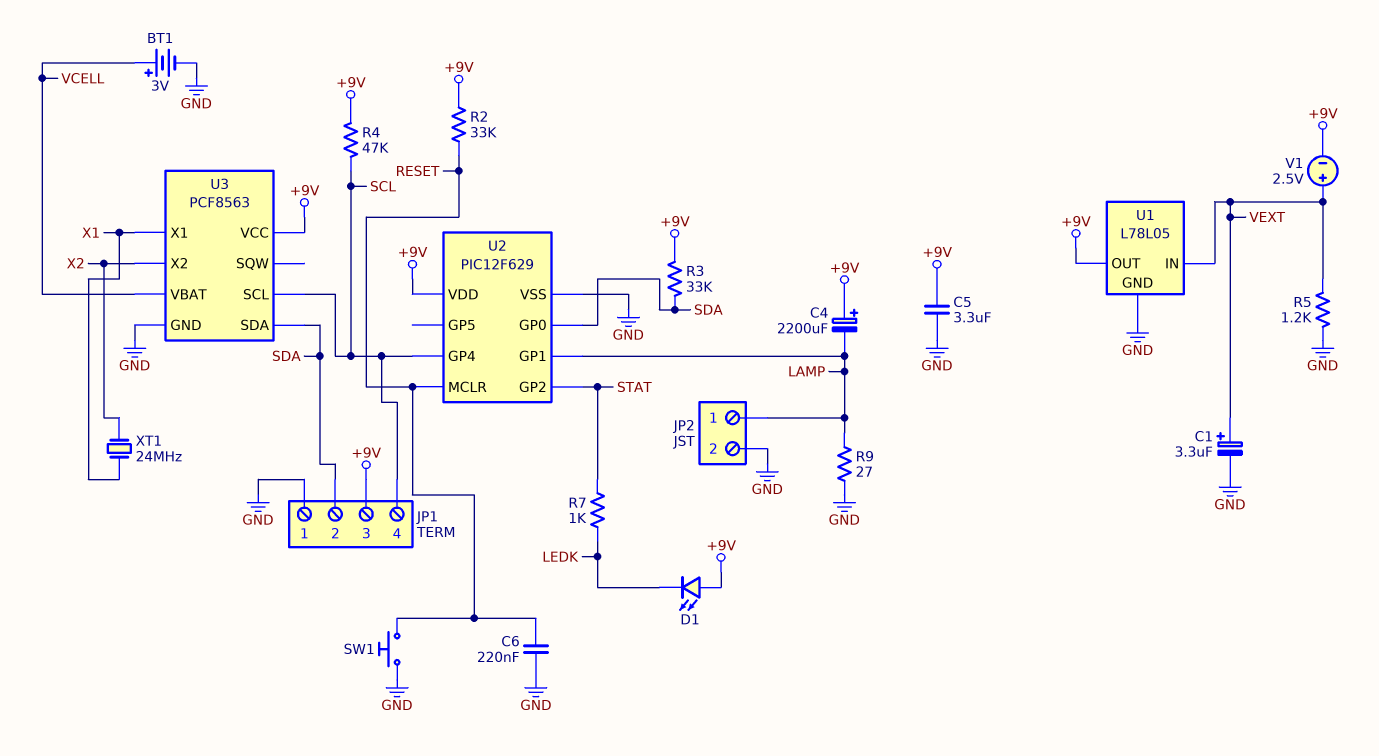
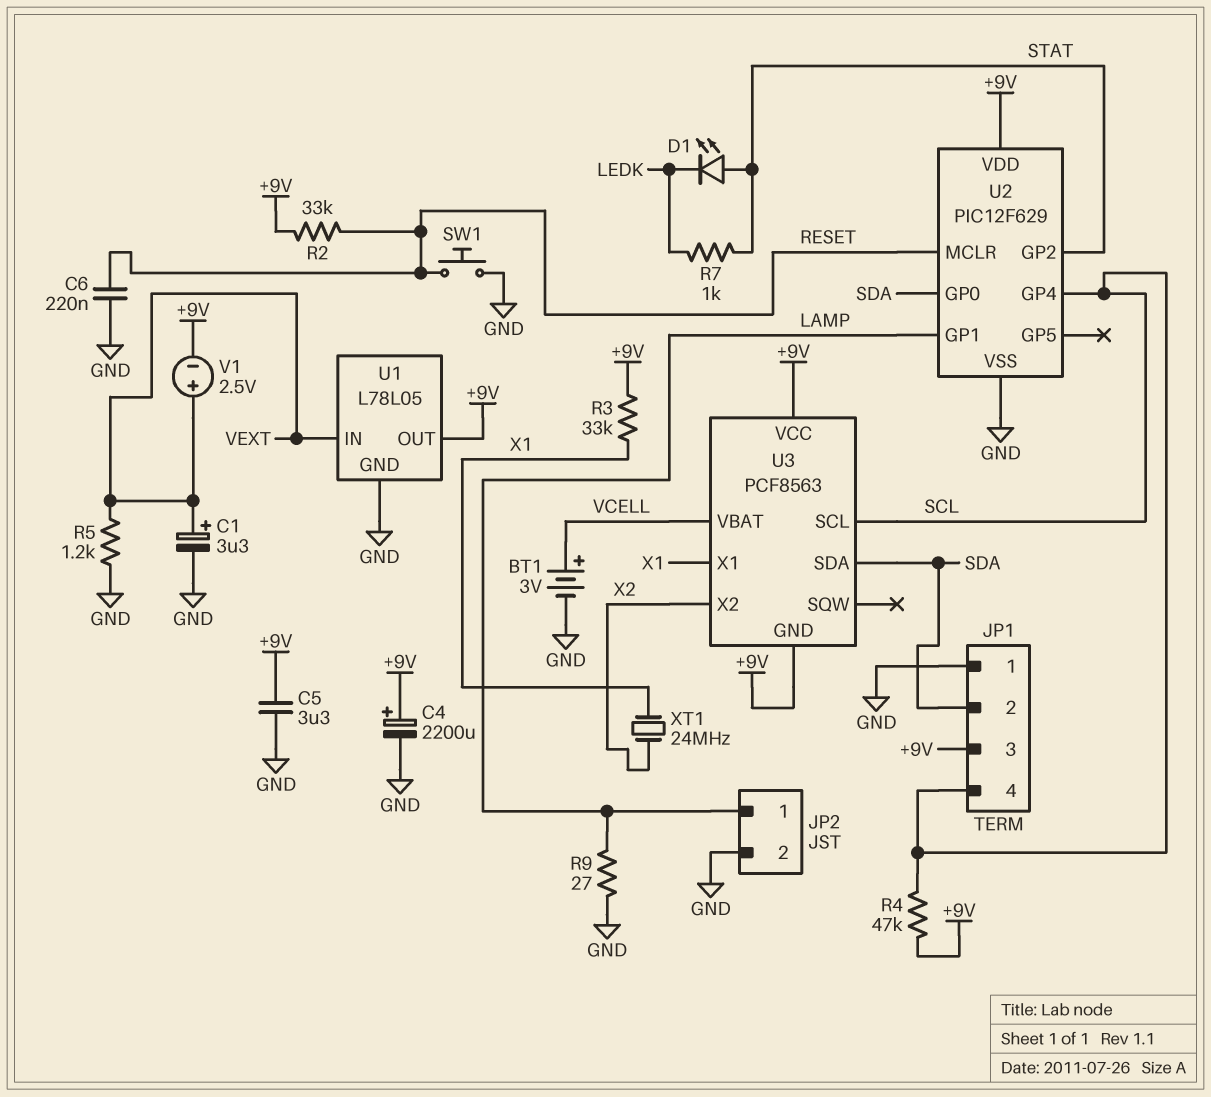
C4: 2200uF (plus +9V, minus LAMP) -> 2200uF (plus +9V, minus GND)
D1: LED (A +9V, K LEDK) -> LED (A STAT, K LEDK)
R3: 33k (+9V, SDA) -> 33k (+9V, X1)
U3 pin GND: GND -> +9V

